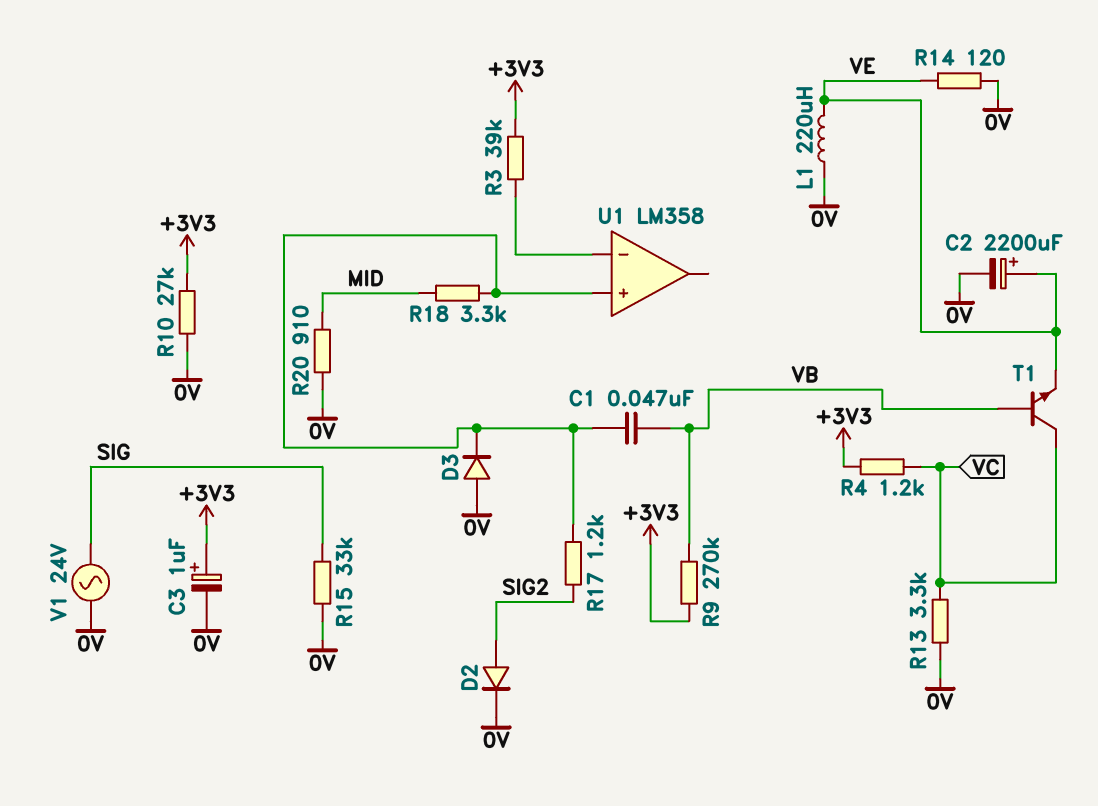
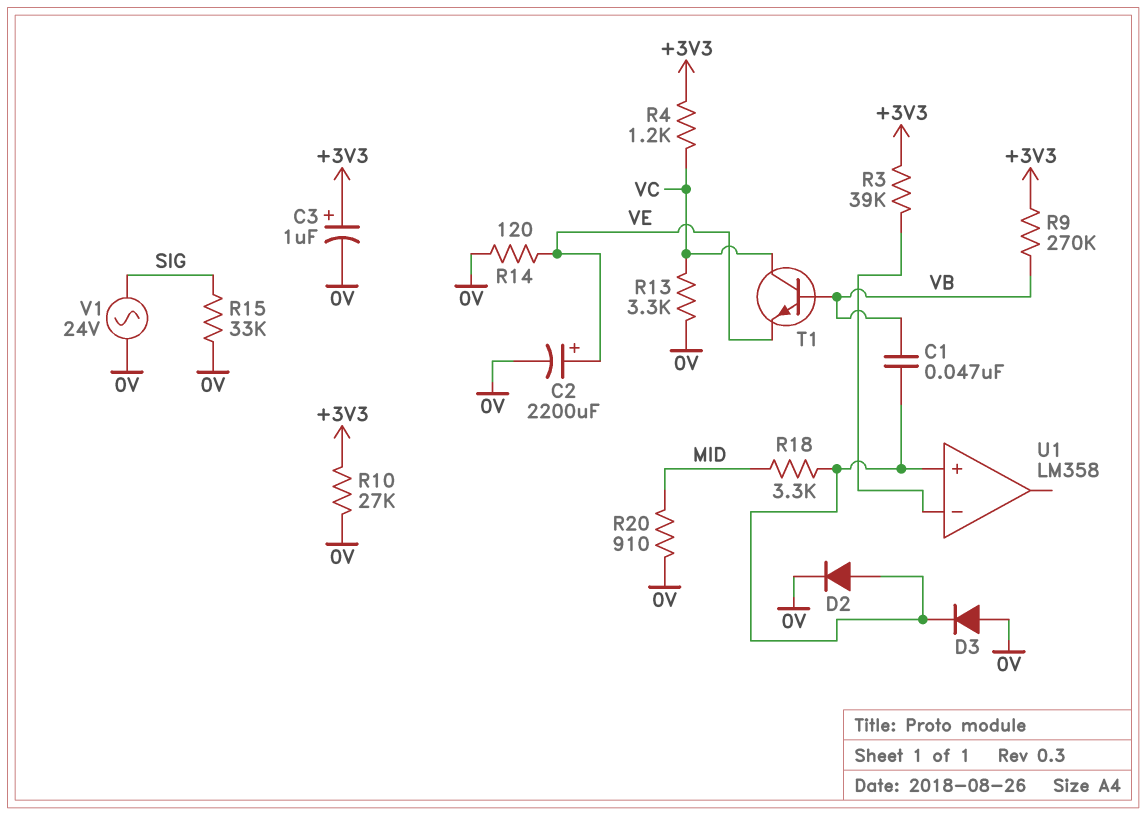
D2: diode (A SIG2, K 0V) -> diode (A U1/in+, K 0V)
L1: 220uH (0V, VE) -> none
R17: 1.2k (SIG2, U1/in+) -> none

